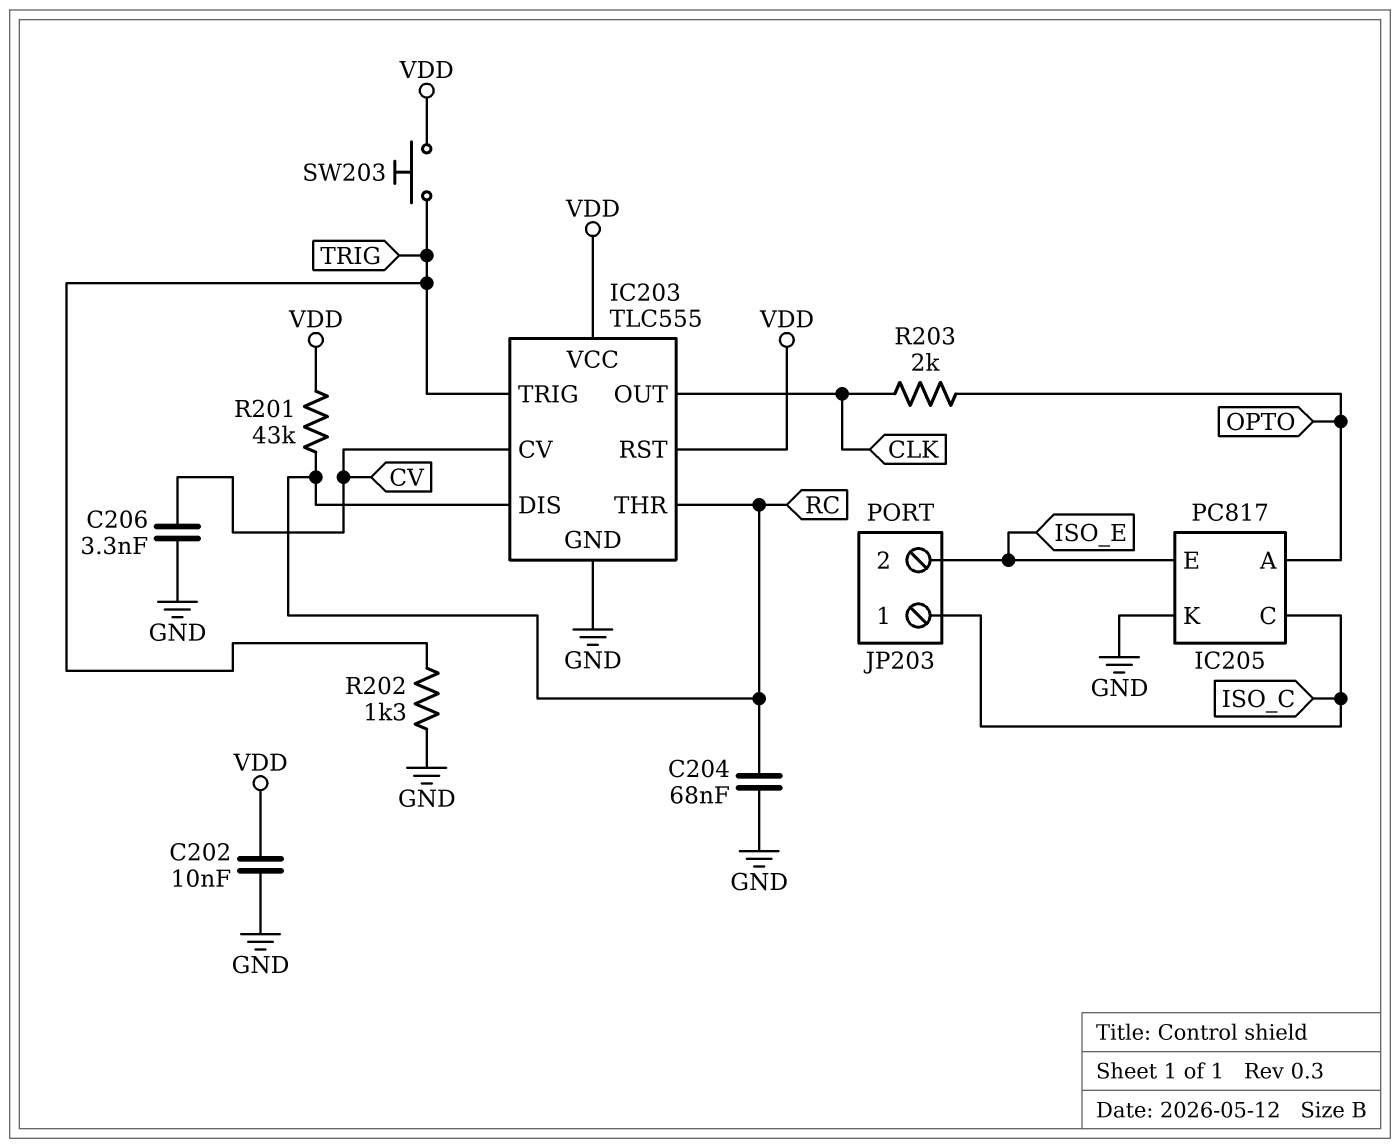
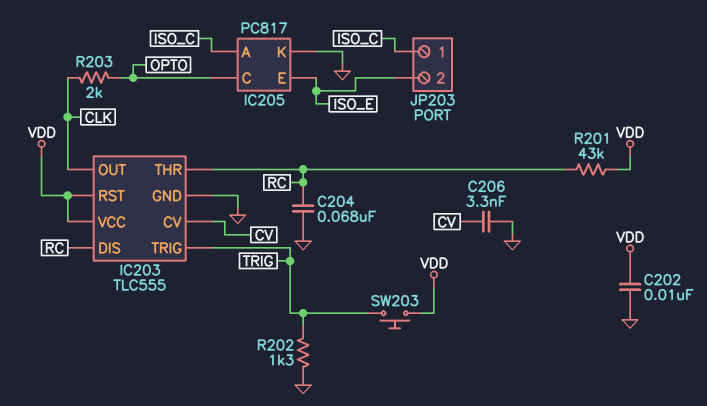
IC205 pin A: OPTO -> ISO_C
IC205 pin C: ISO_C -> OPTO

